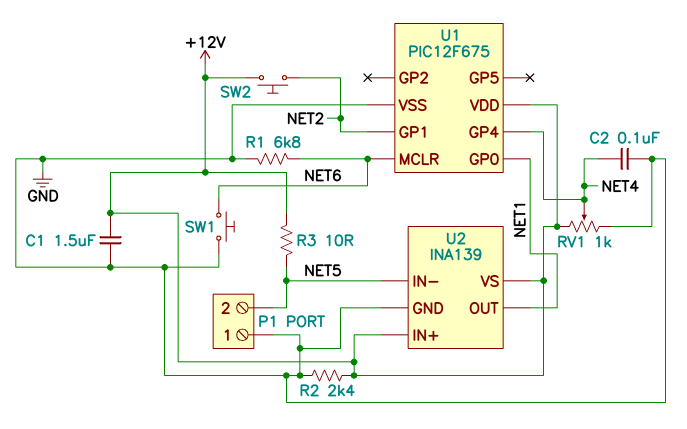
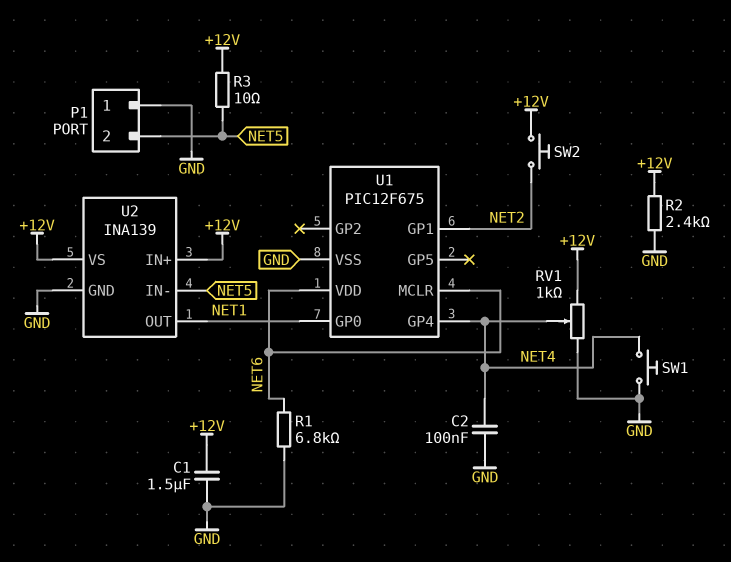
SW1: button (GND, NET6) -> button (GND, NET4)
U1 pin VDD: +12V -> NET6

